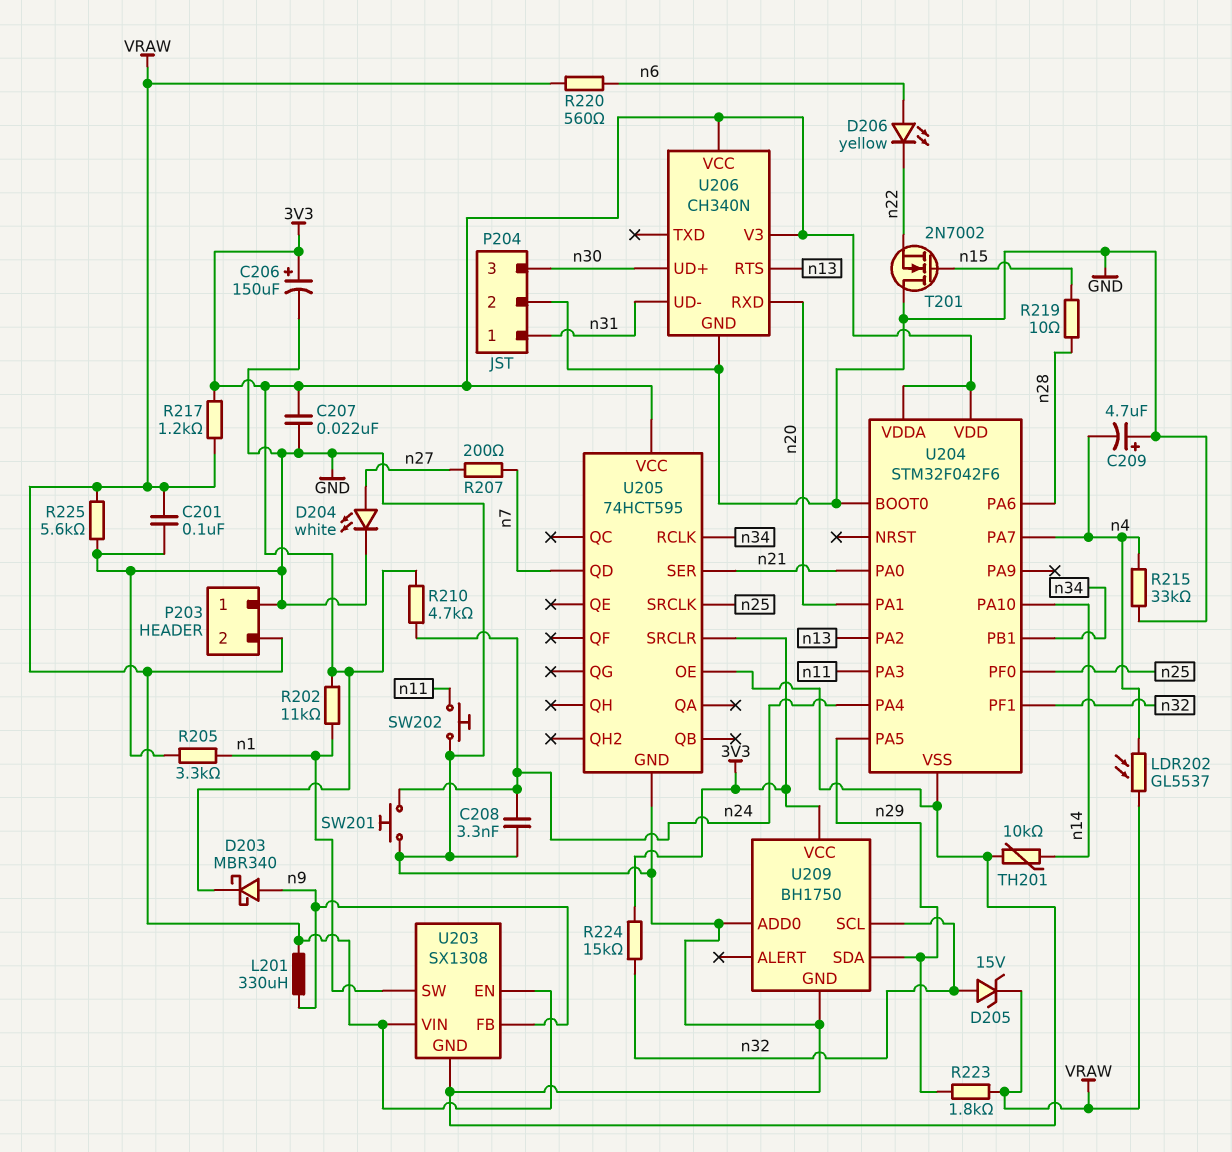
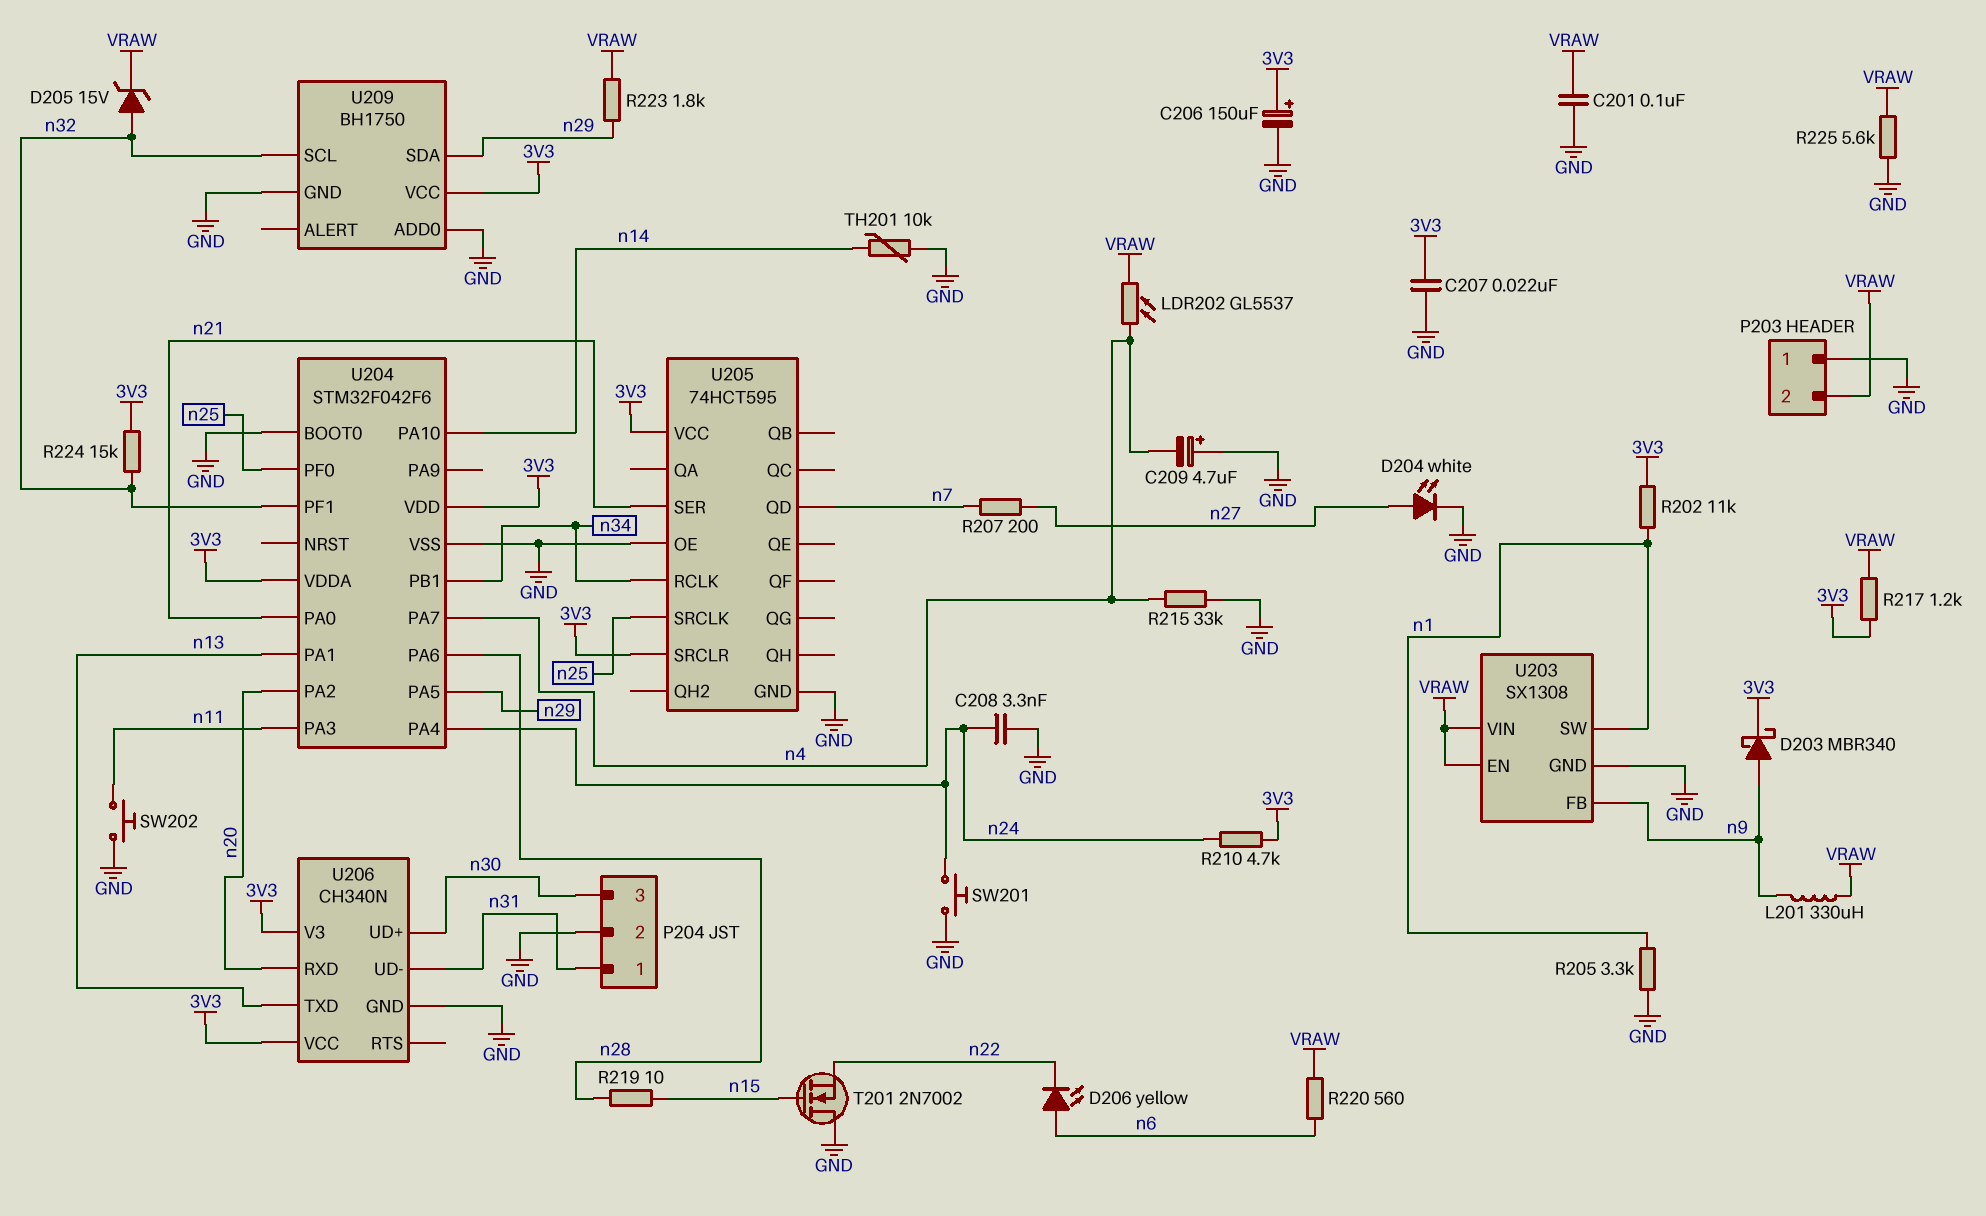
U204 pin PA1: n20 -> n13
U204 pin PA2: n13 -> n20
U206 pin RTS: n13 -> none
U206 pin TXD: none -> n13

